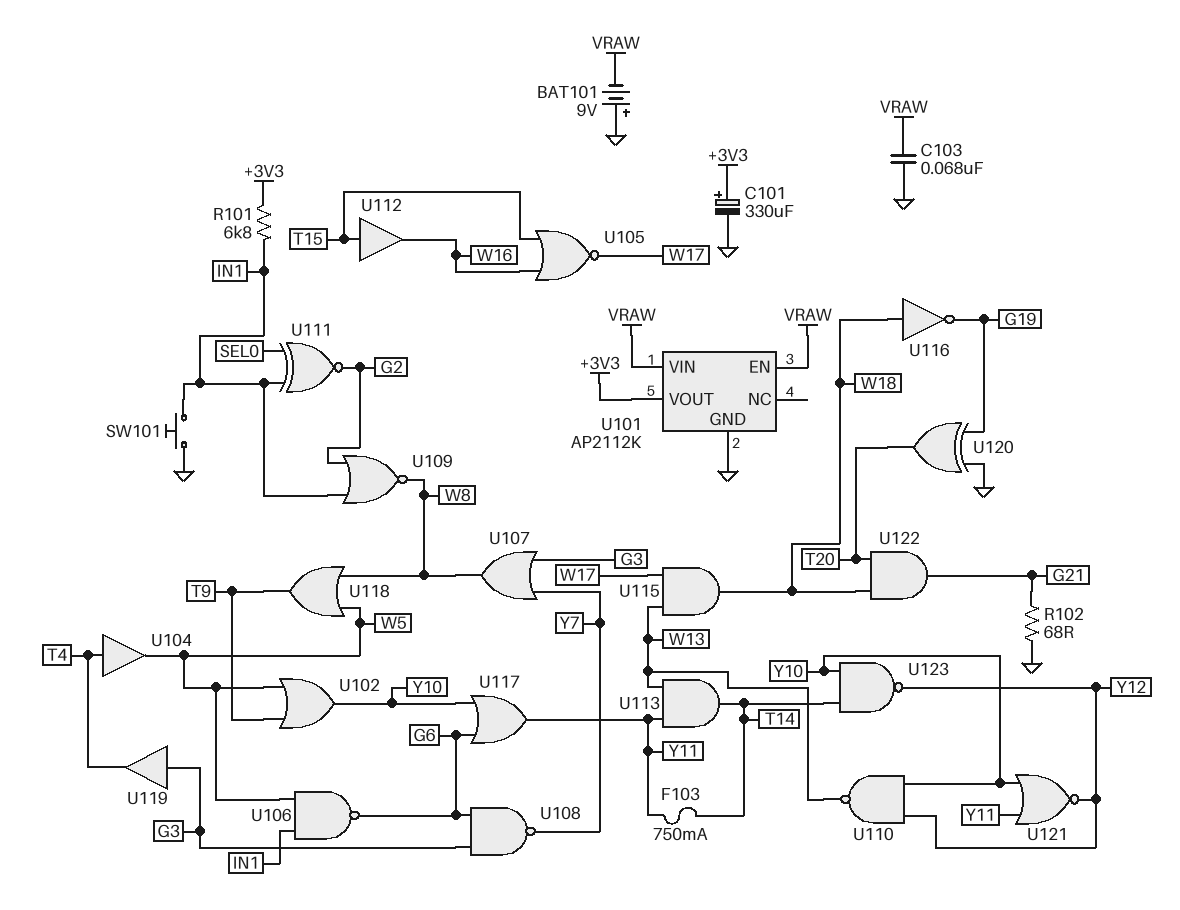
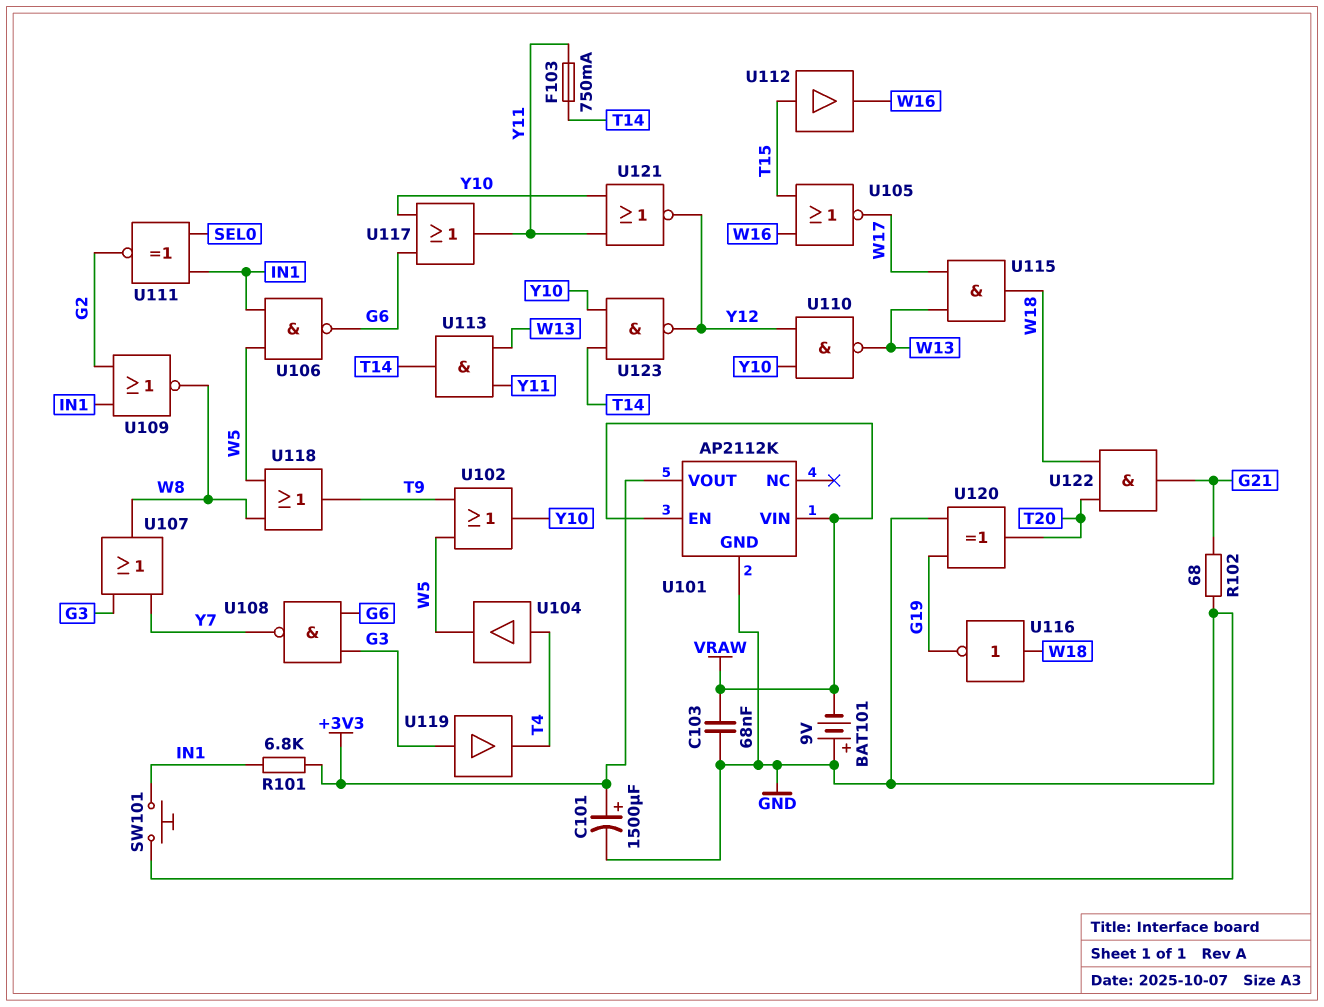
C101: 330uF (plus +3V3, minus GND) -> 1500uF (plus +3V3, minus GND)

